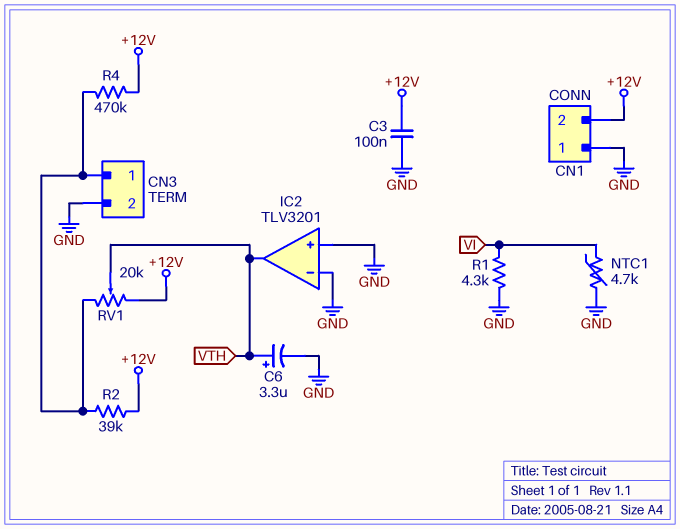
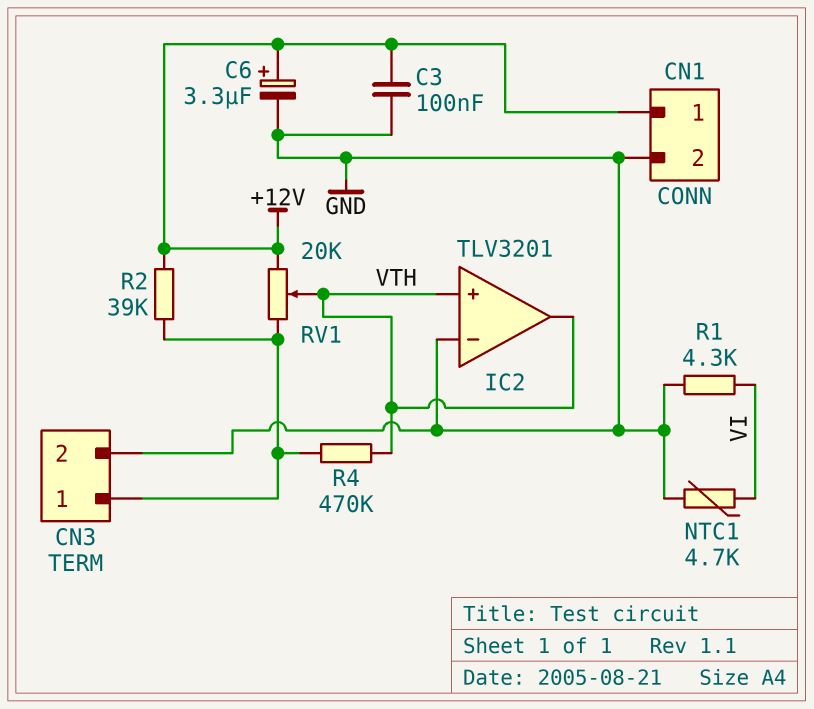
C6: 3.3uF (plus VTH, minus GND) -> 3.3uF (plus +12V, minus GND)
CN1 pin 1: GND -> +12V
CN1 pin 2: +12V -> GND
IC2 pin in+: GND -> VTH
R4: 470k (+12V, CN3/1) -> 470k (CN3/1, VTH)

